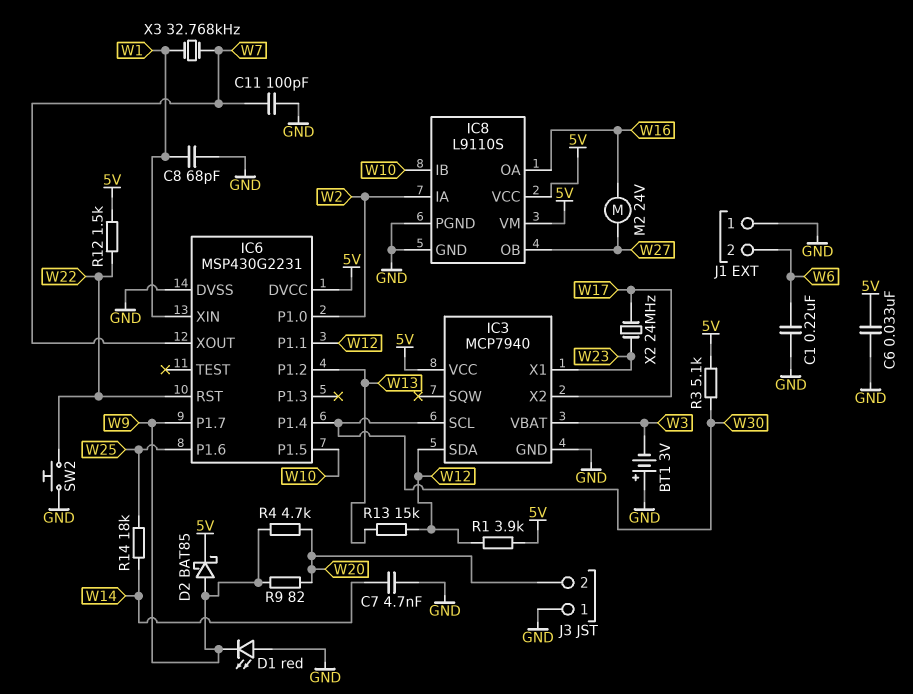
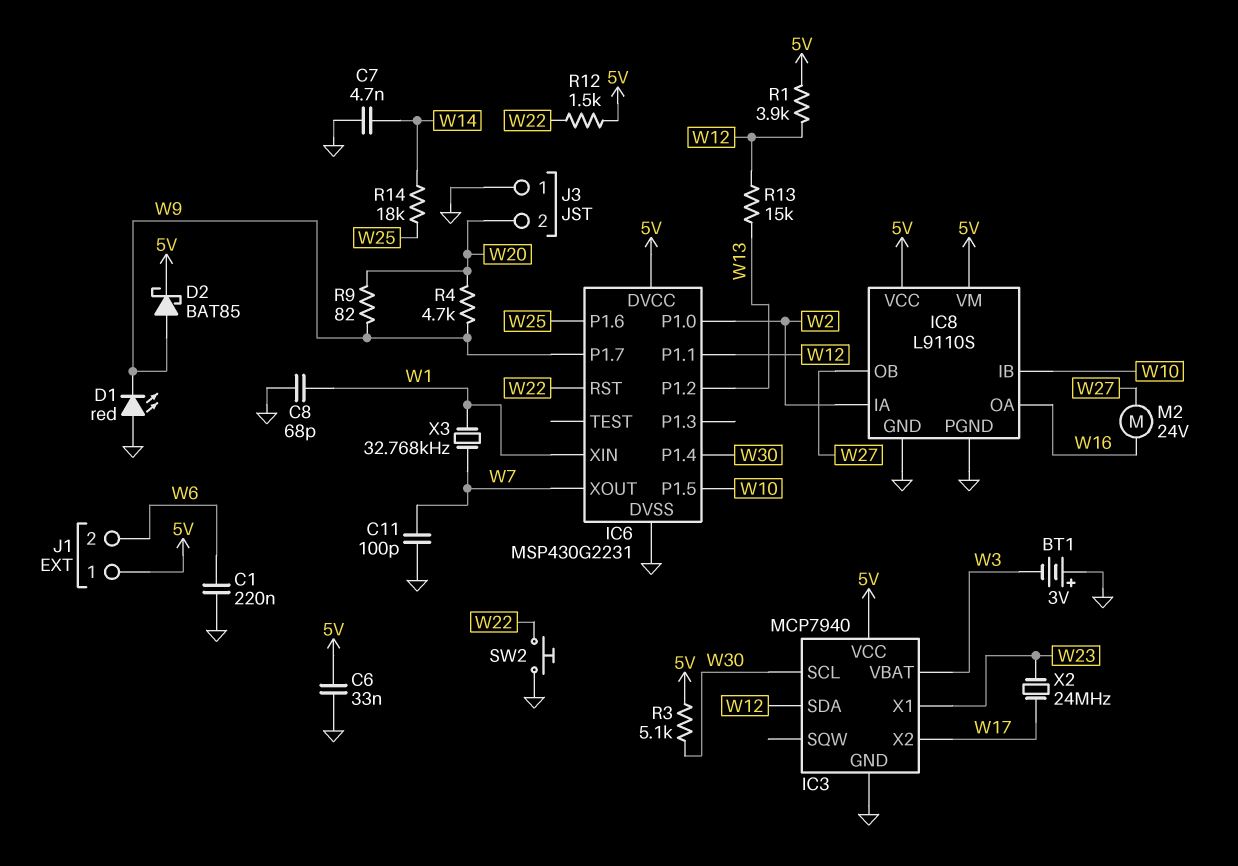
J1 pin 1: GND -> 5V

